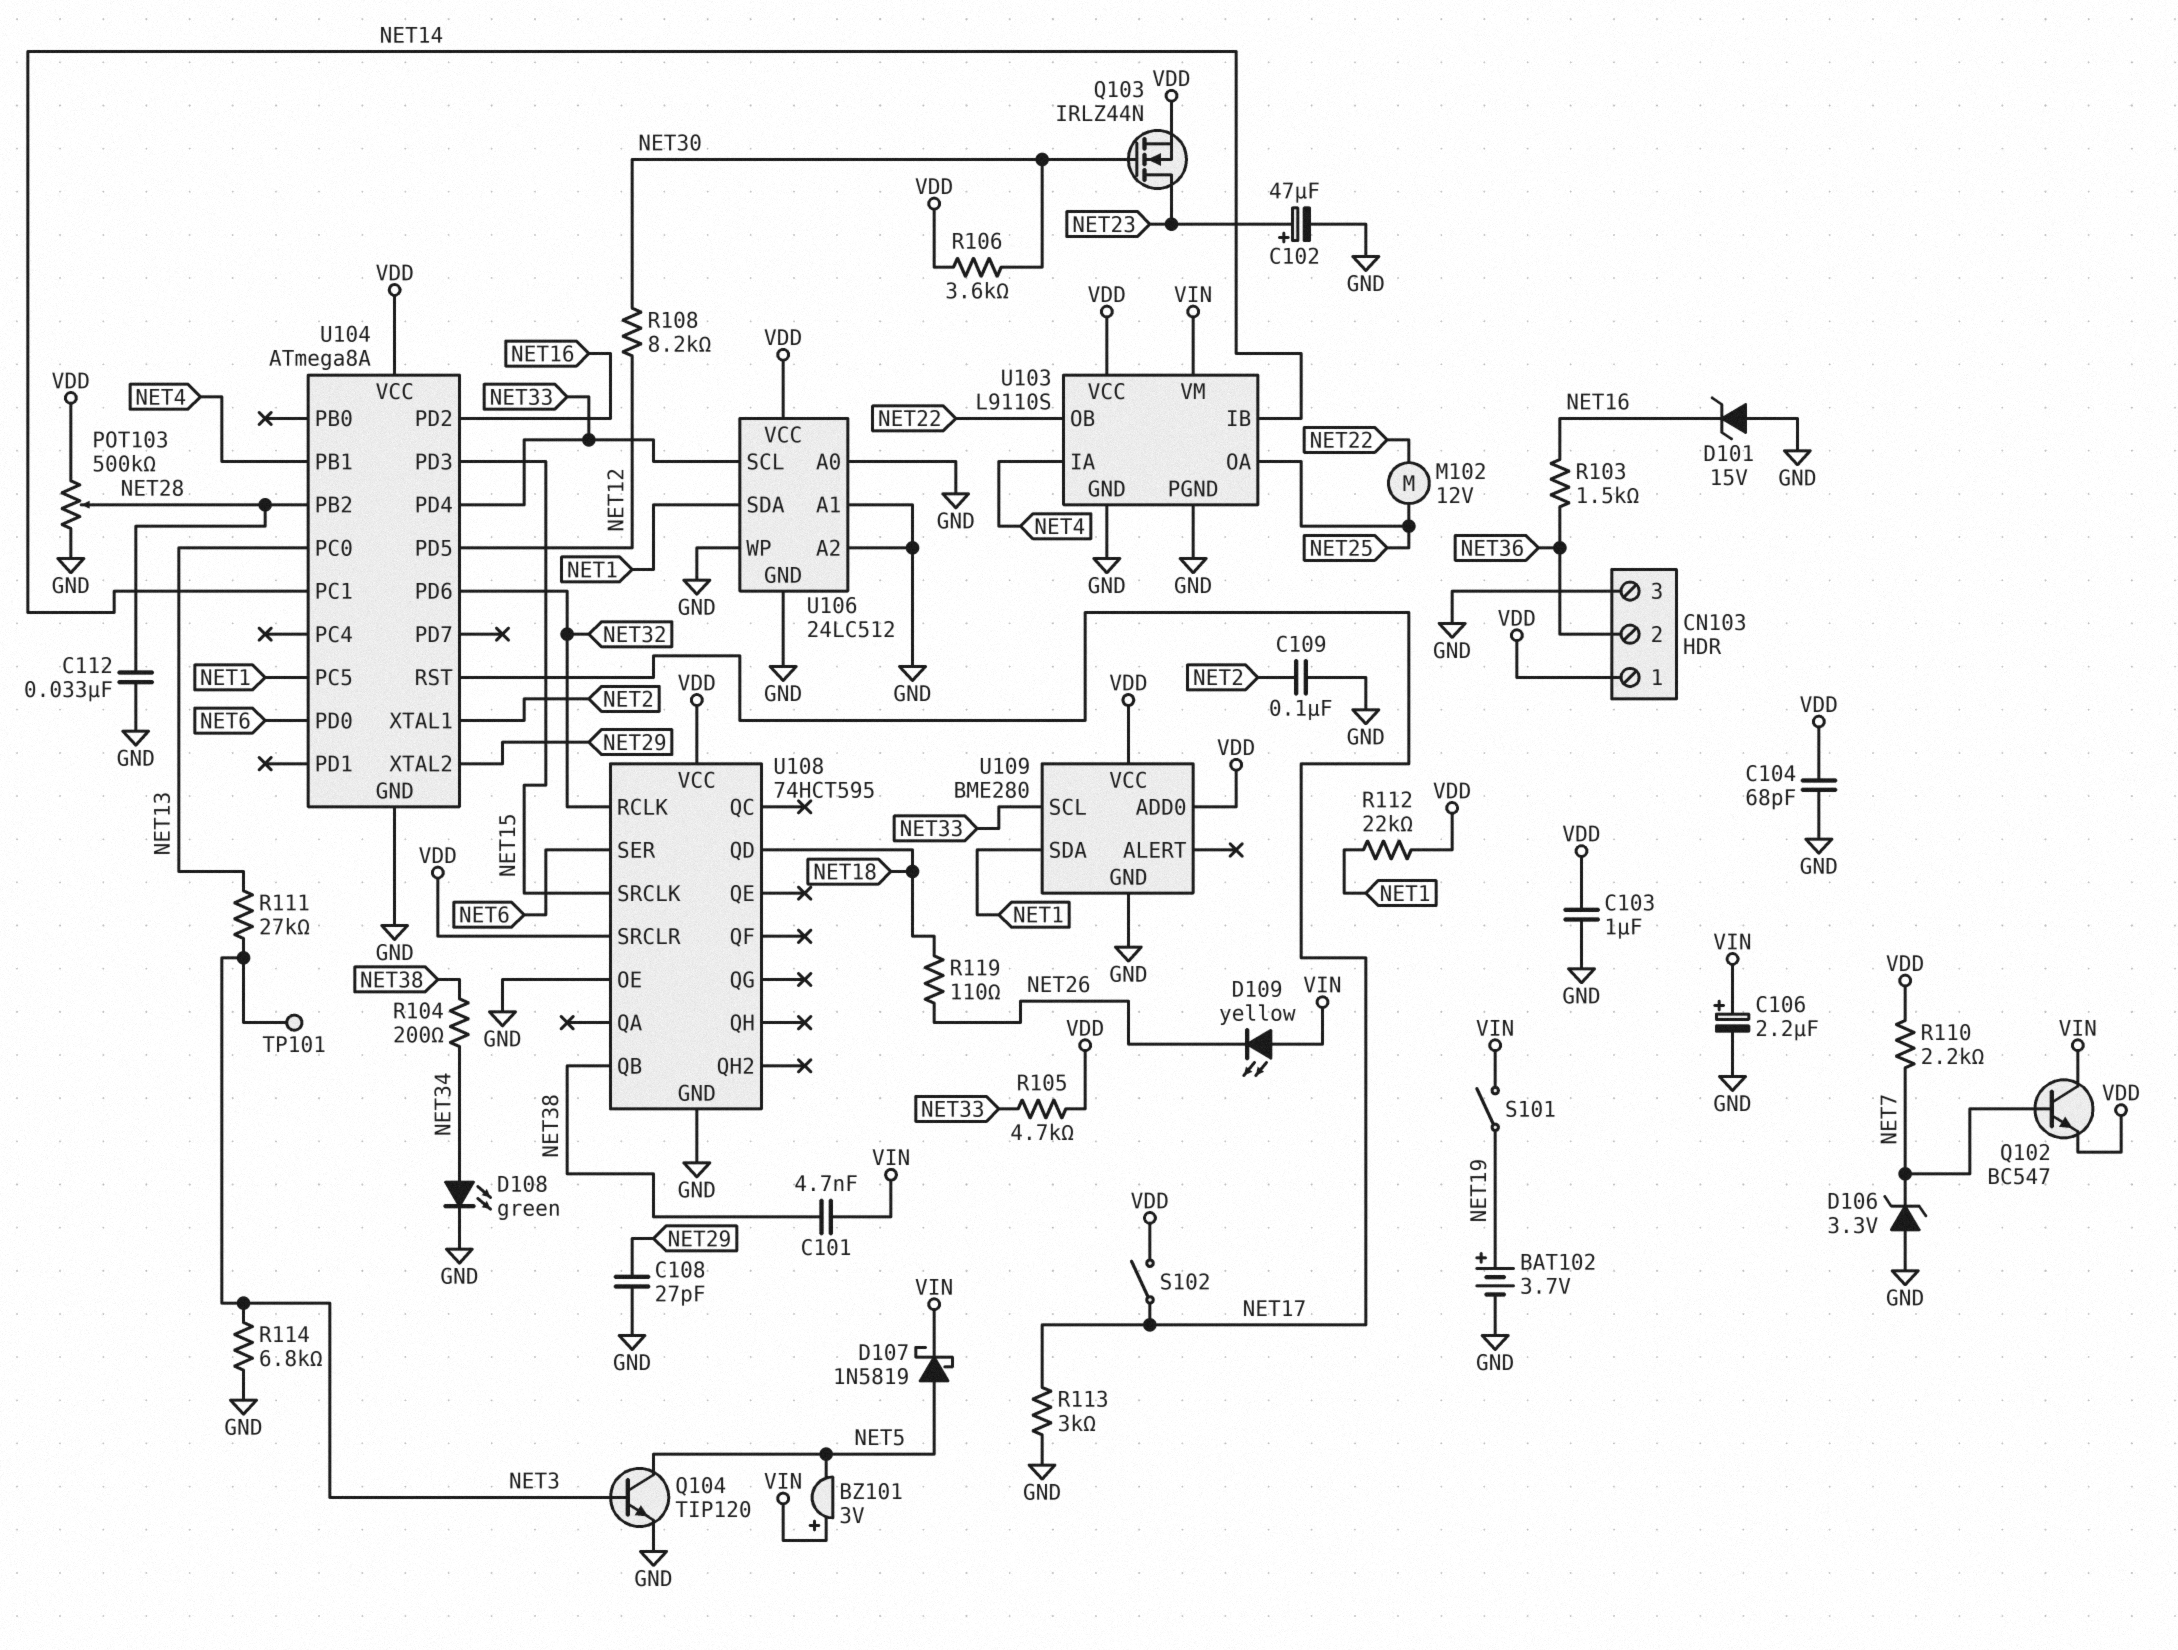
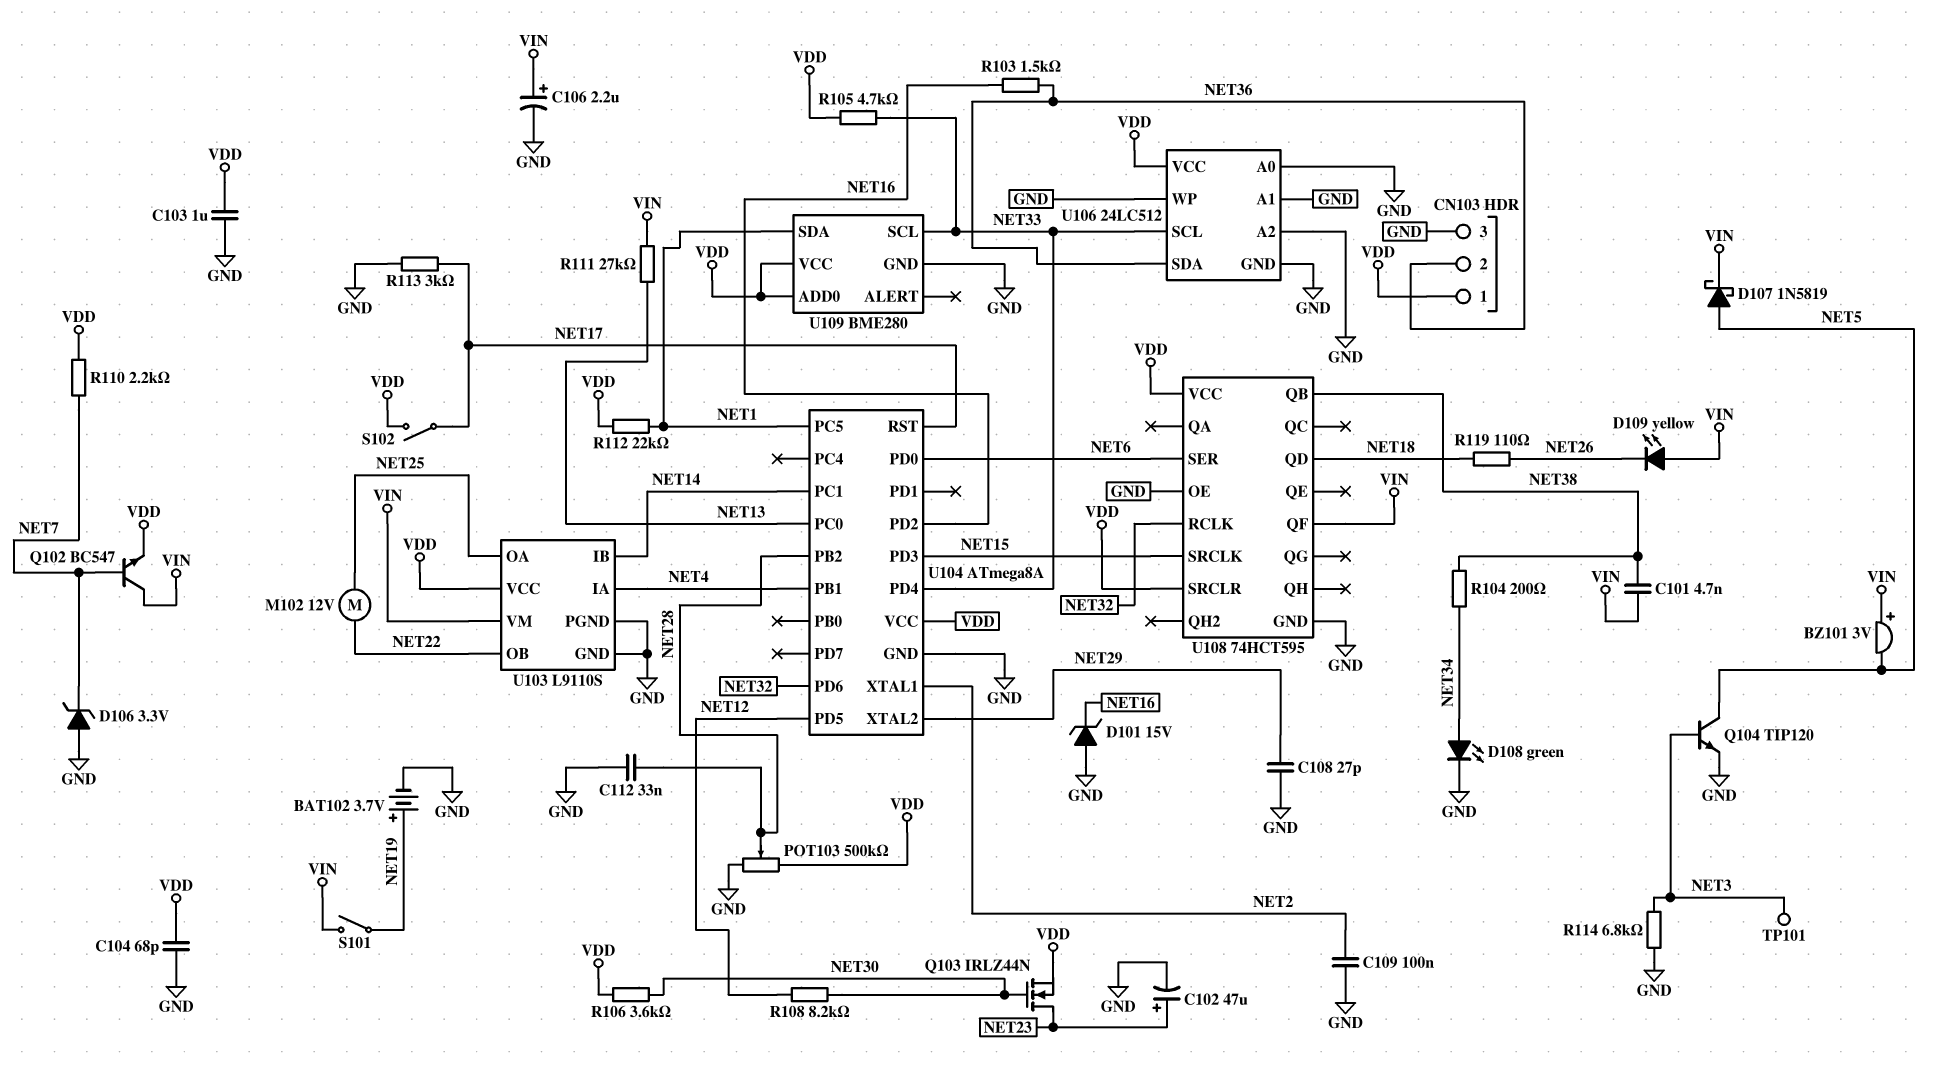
R111: 27k (NET3, NET13) -> 27k (NET13, VIN)
U106 pin SDA: NET1 -> NET36
U108 pin QF: none -> VIN

